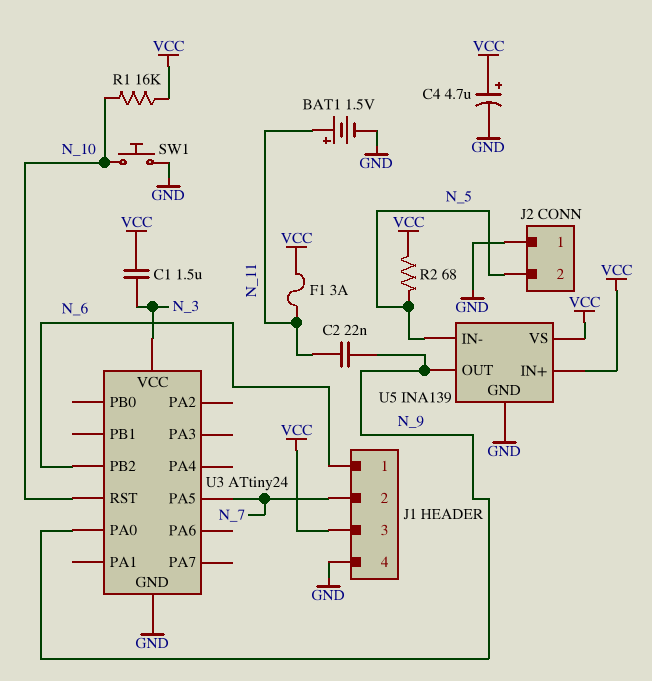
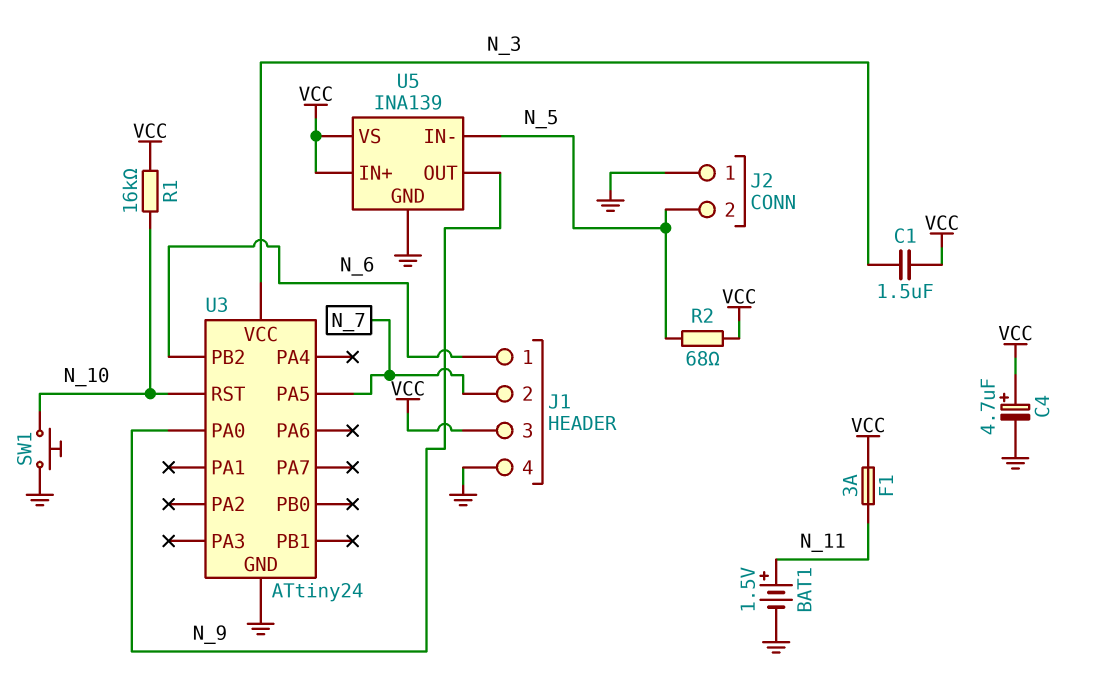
C2: 22nF (N_9, N_11) -> none

